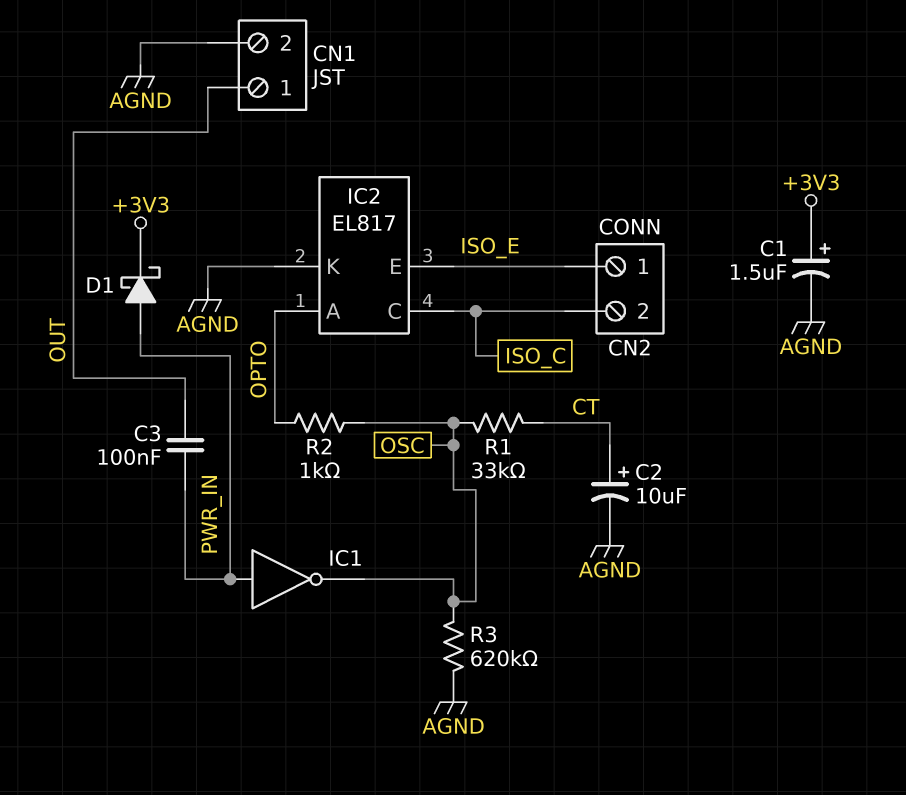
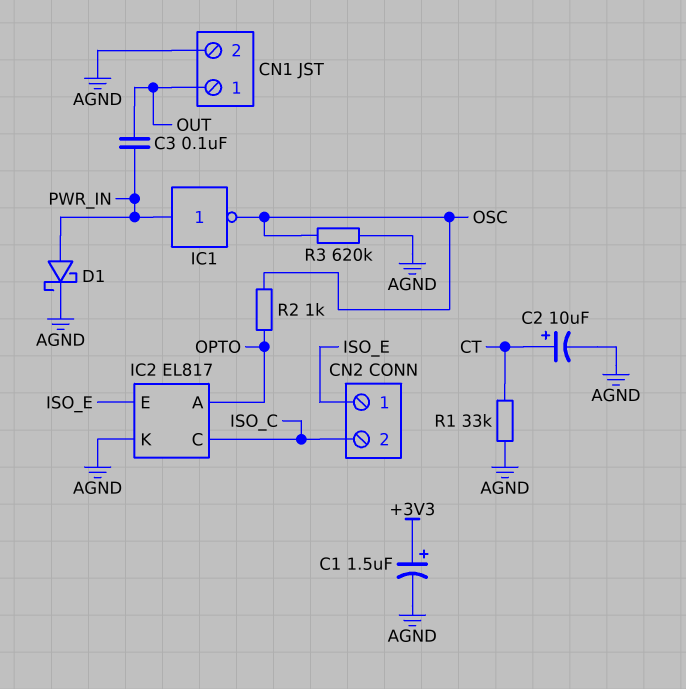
D1: schottky (A PWR_IN, K +3V3) -> schottky (A PWR_IN, K AGND)
R1: 33k (CT, OSC) -> 33k (AGND, CT)

